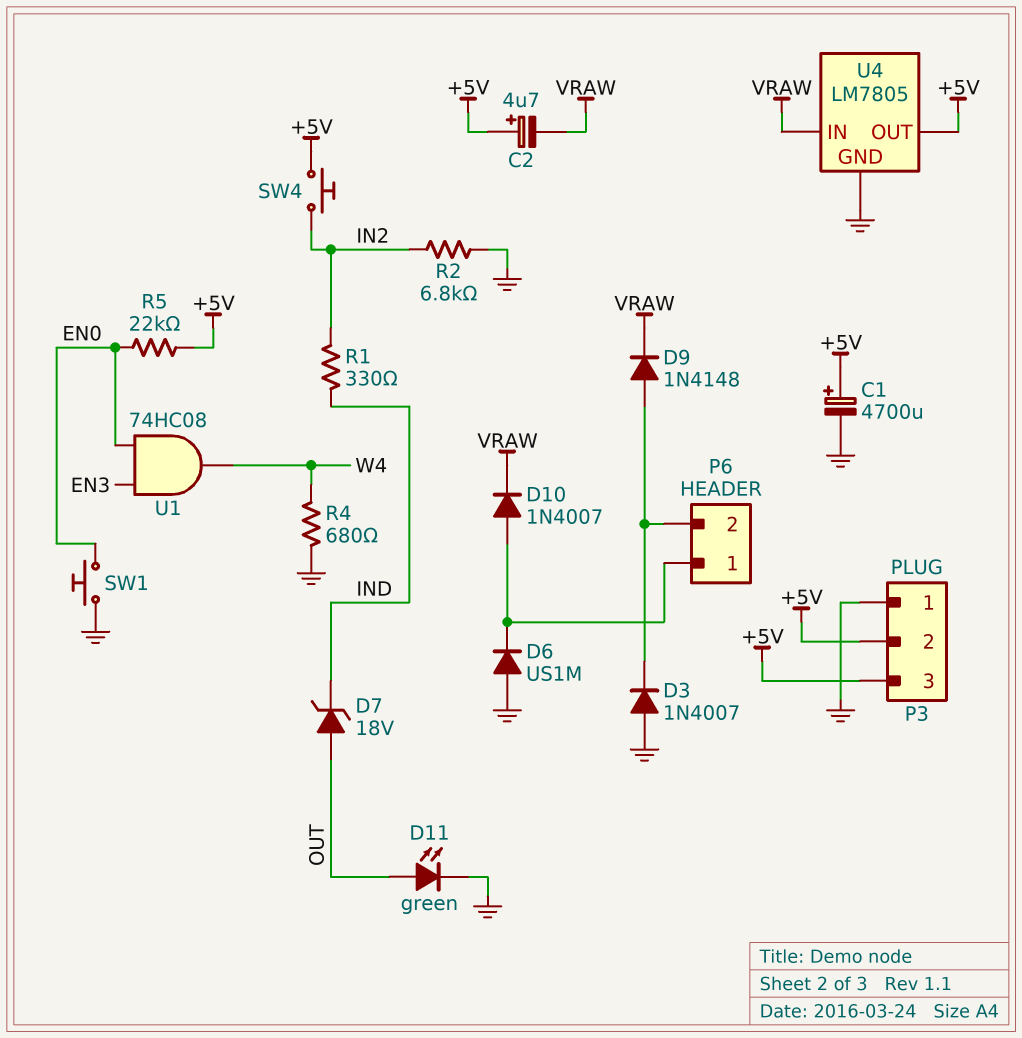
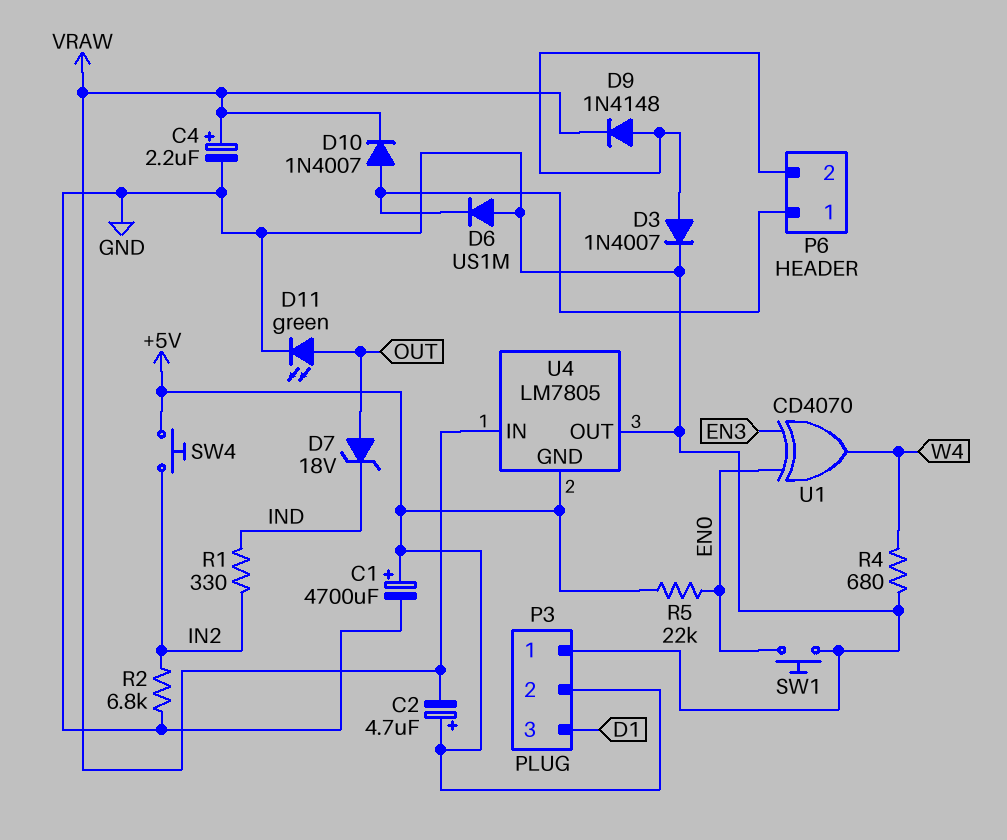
C4: none -> 2.2uF (plus VRAW, minus GND)
D3: diode 1N4007 (A GND, K P6/2) -> diode 1N4007 (A P6/2, K GND)
P3 pin 3: +5V -> D1
U1: AND 74HC08 (in EN0, in EN3, out W4) -> XOR CD4070 (in EN0, in EN3, out W4)
U4 pin GND: GND -> +5V
U4 pin OUT: +5V -> GND

